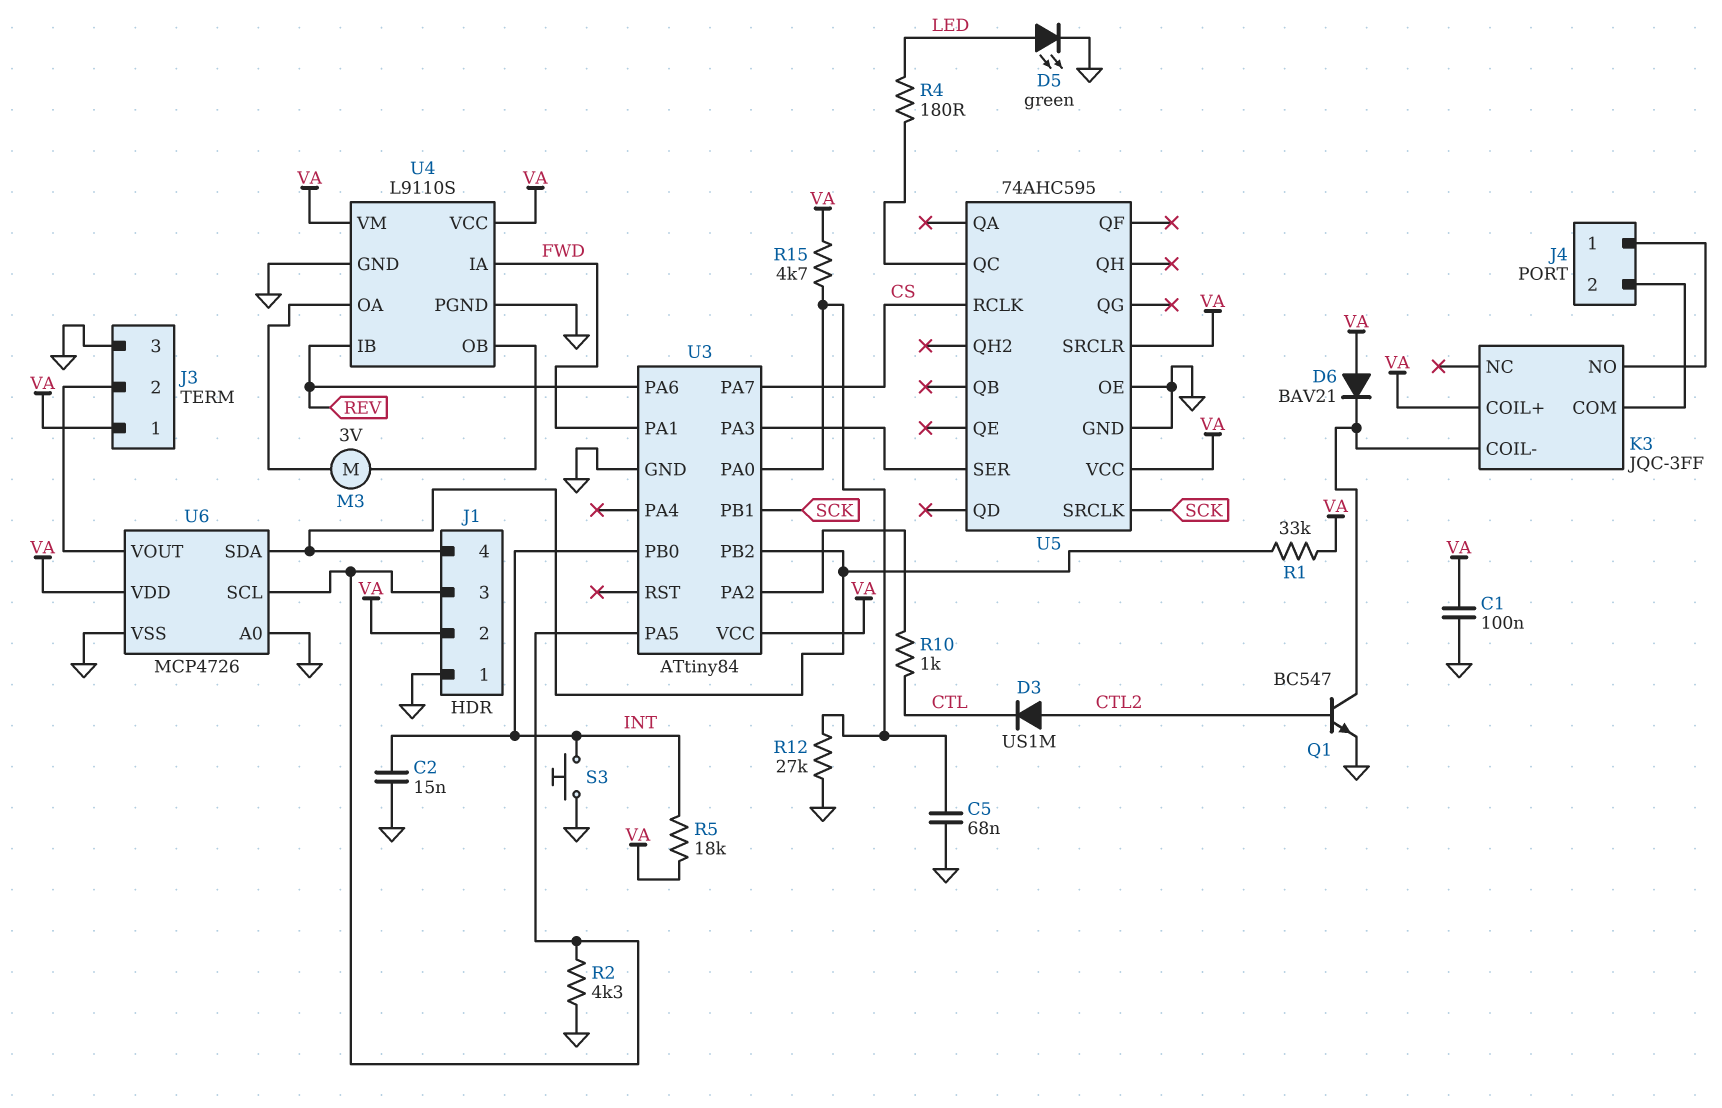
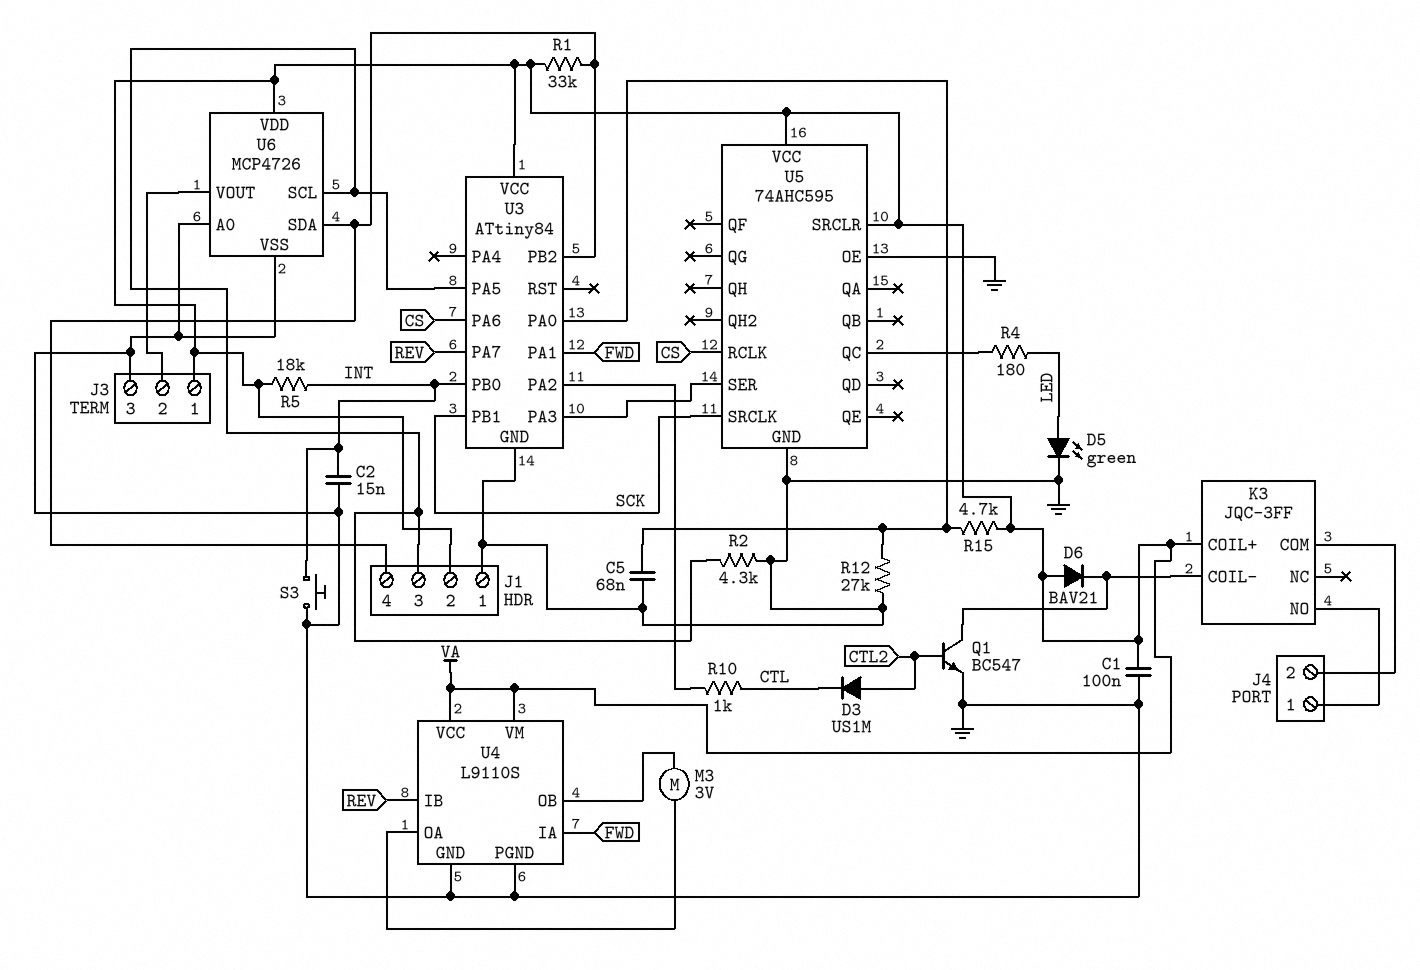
U3 pin PA6: REV -> CS
U3 pin PA7: CS -> REV

